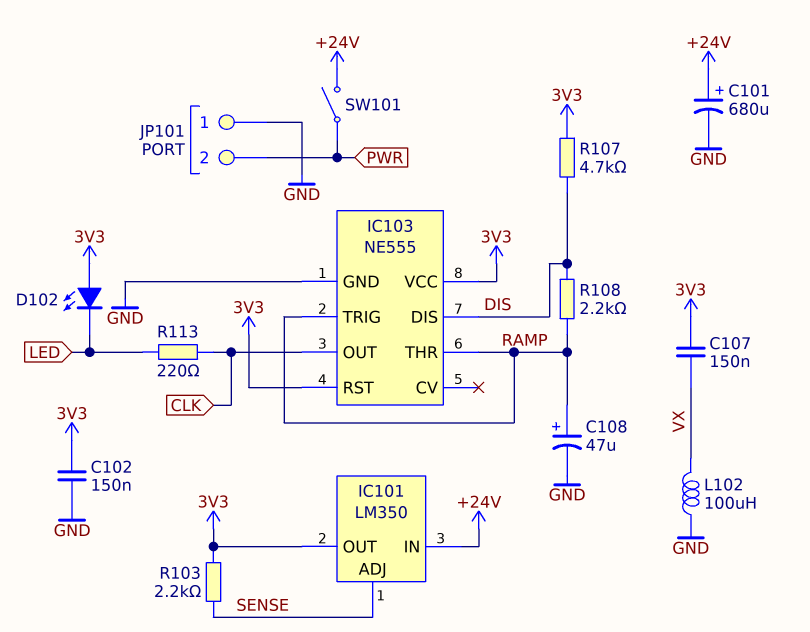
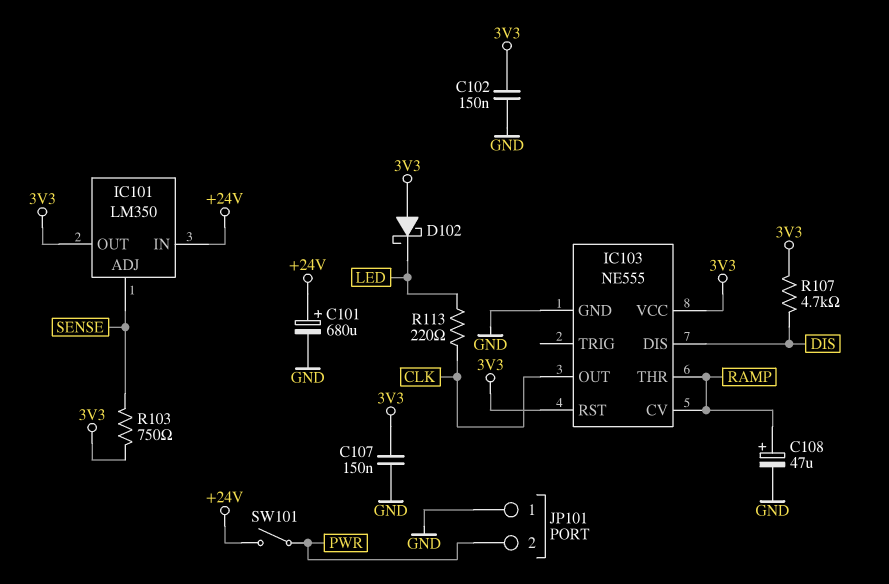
C107: 150nF (3V3, VX) -> 150nF (3V3, GND)
D102: LED (A 3V3, K LED) -> schottky (A 3V3, K LED)
IC103 pin CV: none -> RAMP
IC103 pin TRIG: RAMP -> none
L102: 100uH (GND, VX) -> none
R103: 2.2k (3V3, SENSE) -> 750 (3V3, SENSE)
R108: 2.2k (DIS, RAMP) -> none

